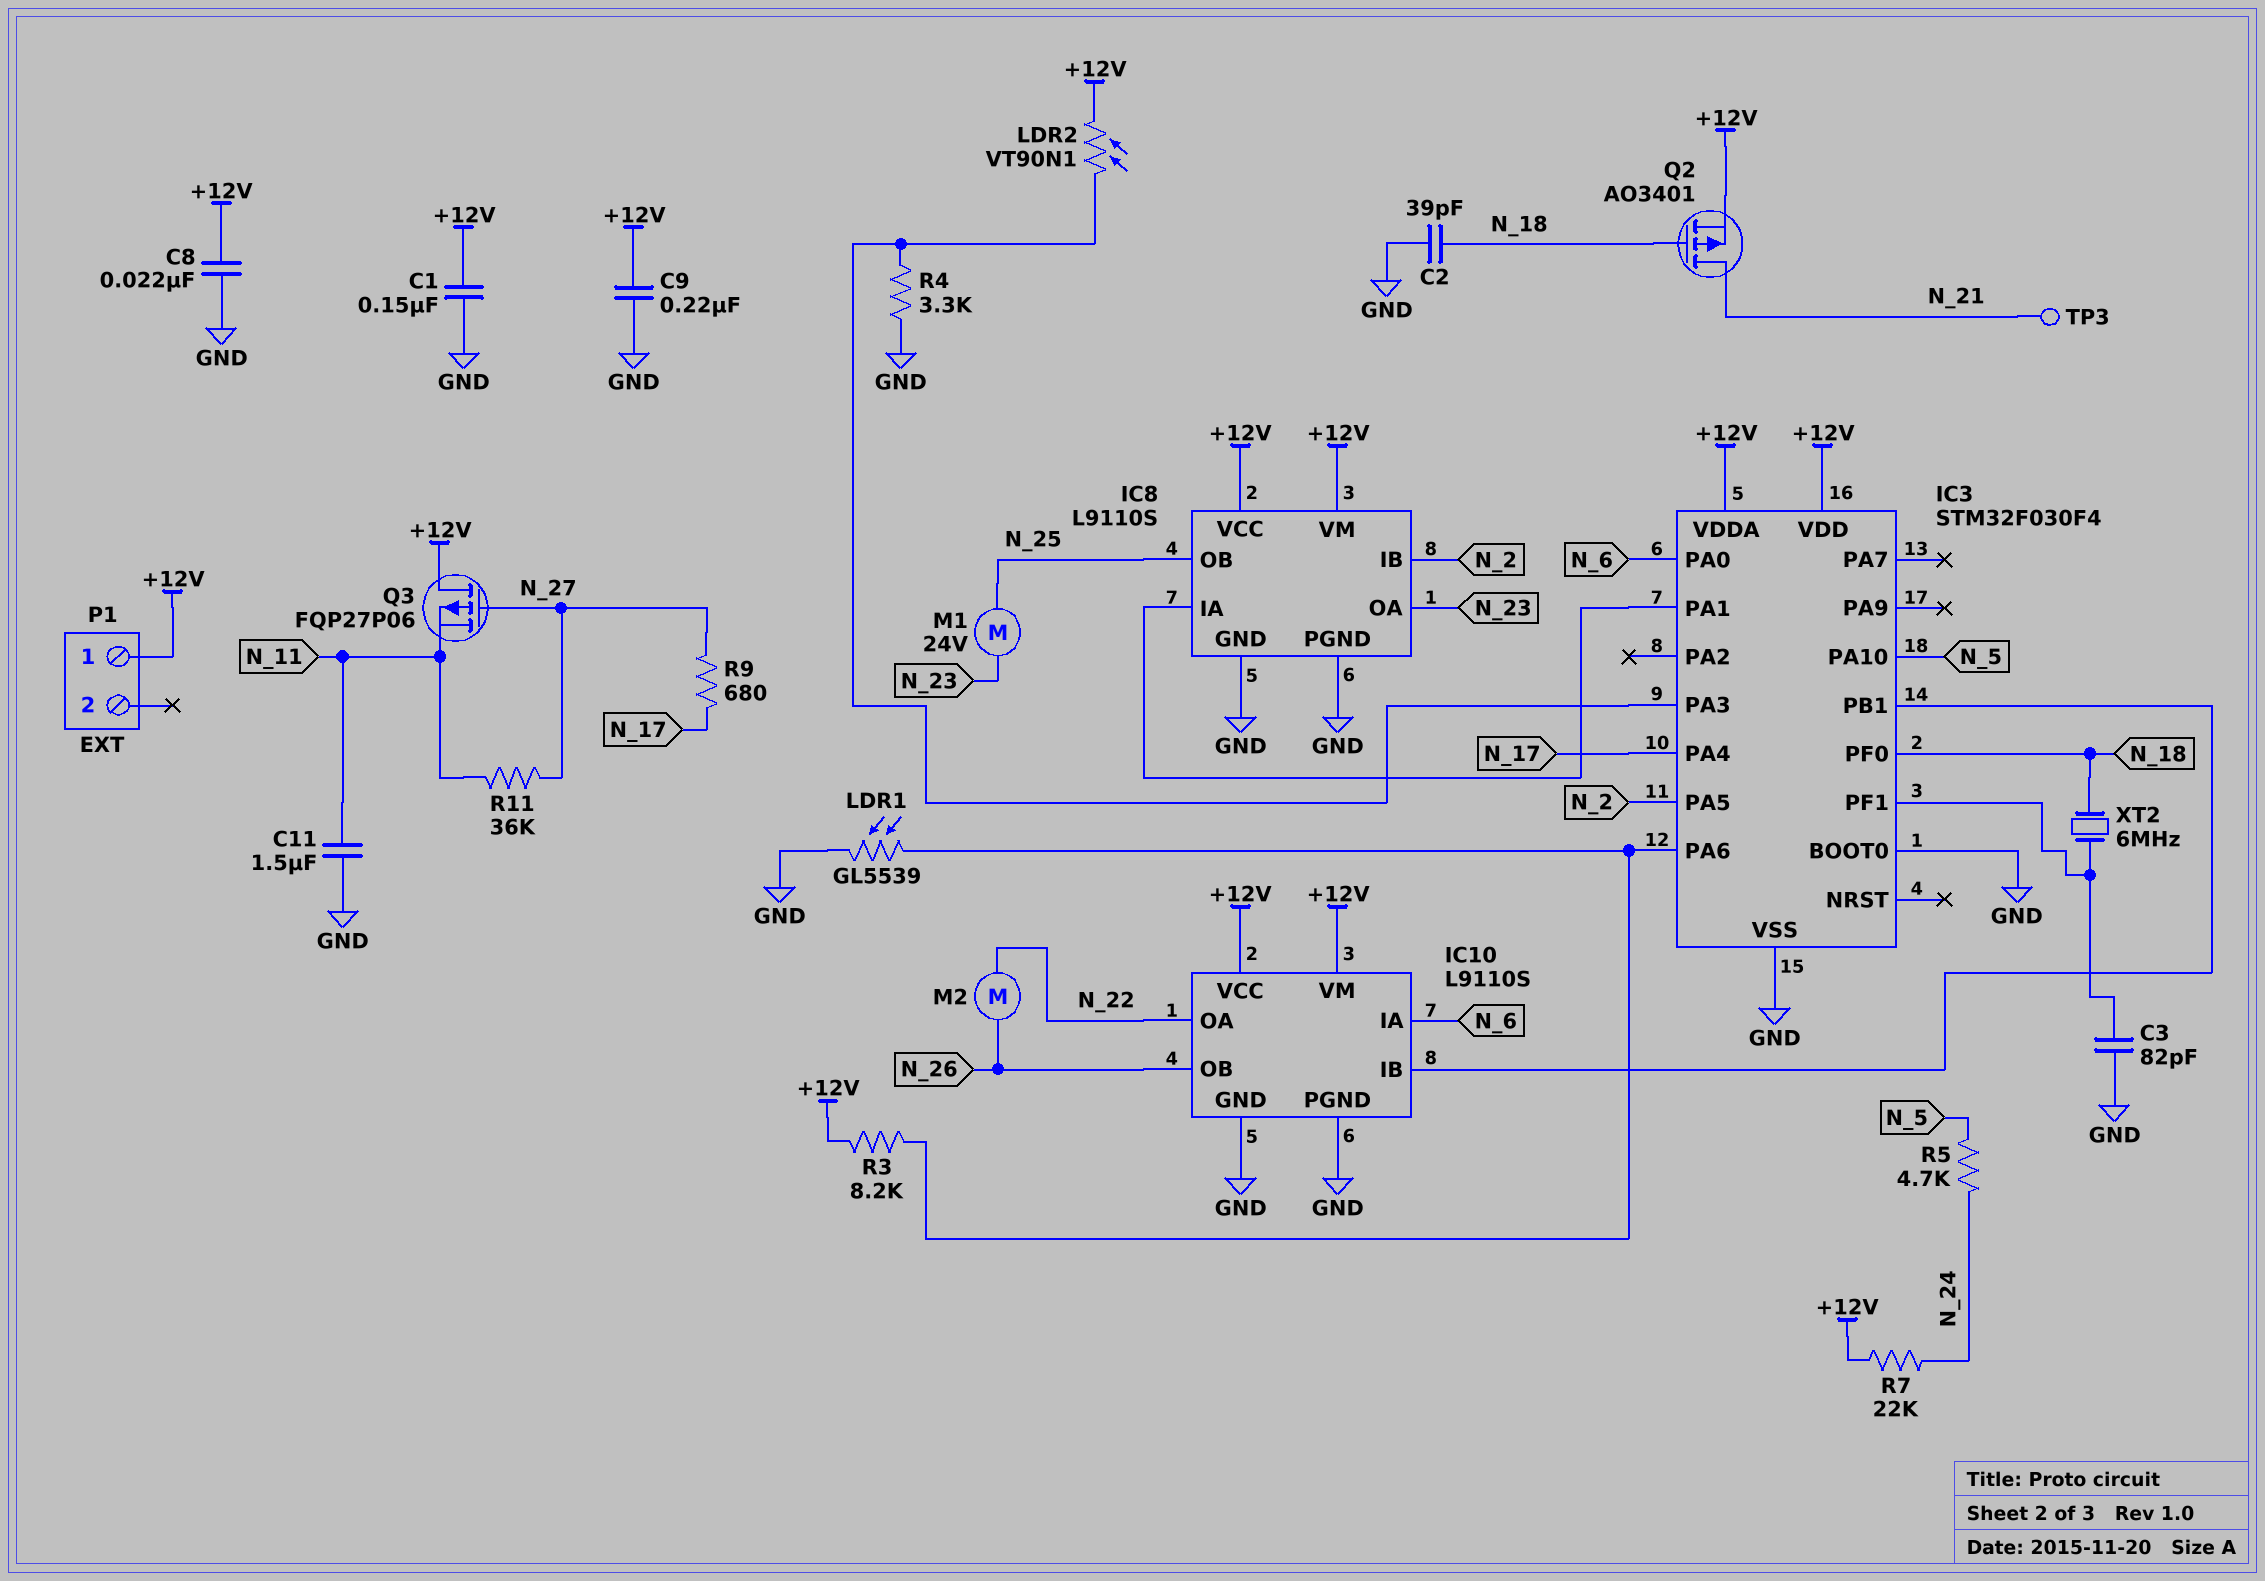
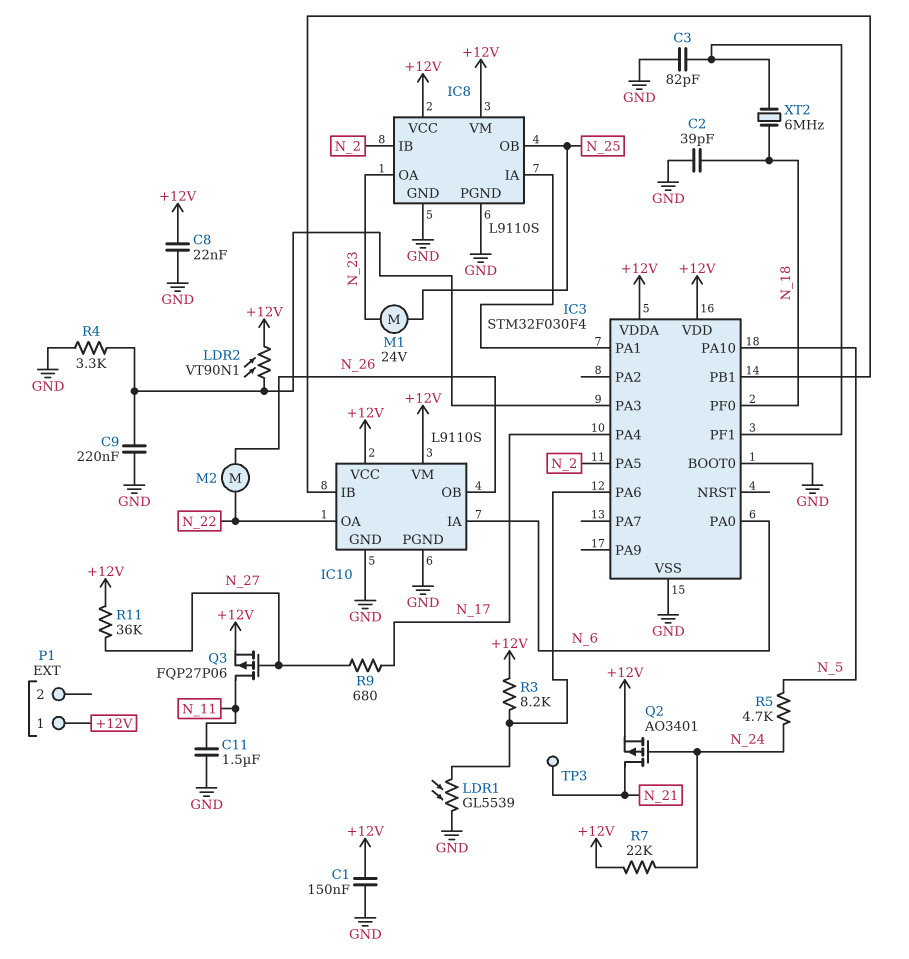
C9: 220nF (+12V, GND) -> 220nF (GND, IC3/PA3)
Q2: PMOS AO3401 (G N_18, D N_21, S +12V) -> PMOS AO3401 (G N_24, D N_21, S +12V)
Q3: PMOS FQP27P06 (G N_27, D +12V, S N_11) -> PMOS FQP27P06 (G N_27, D N_11, S +12V)
R11: 36k (N_11, N_27) -> 36k (+12V, N_27)

